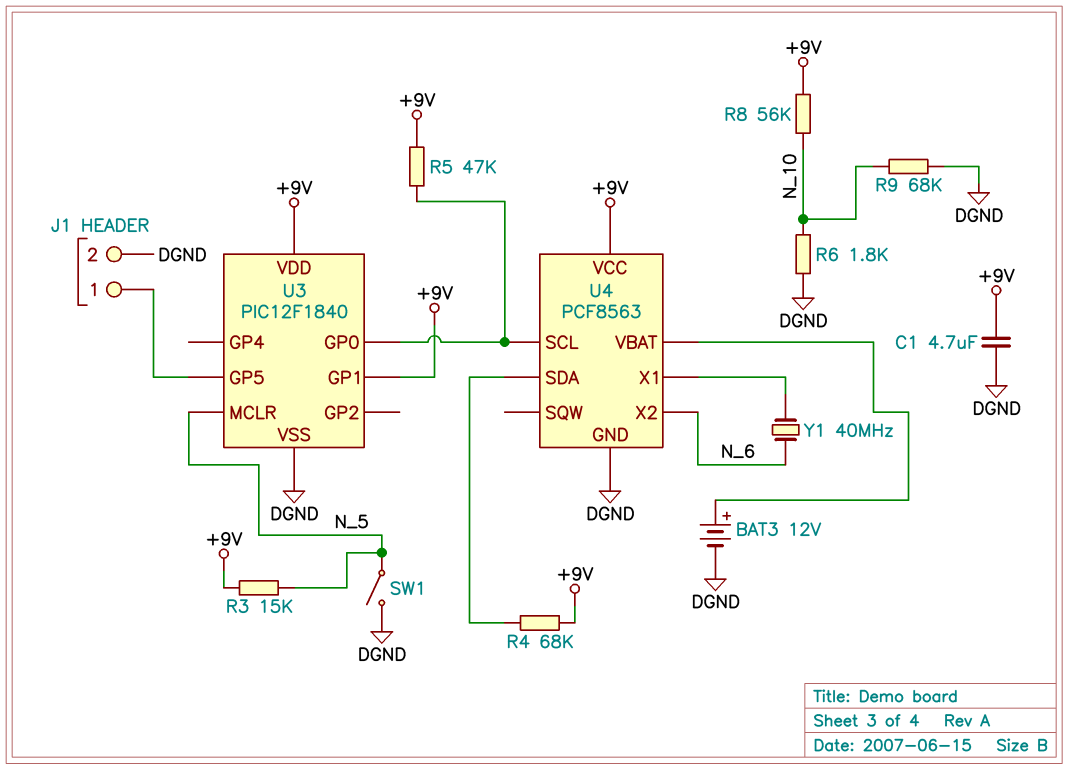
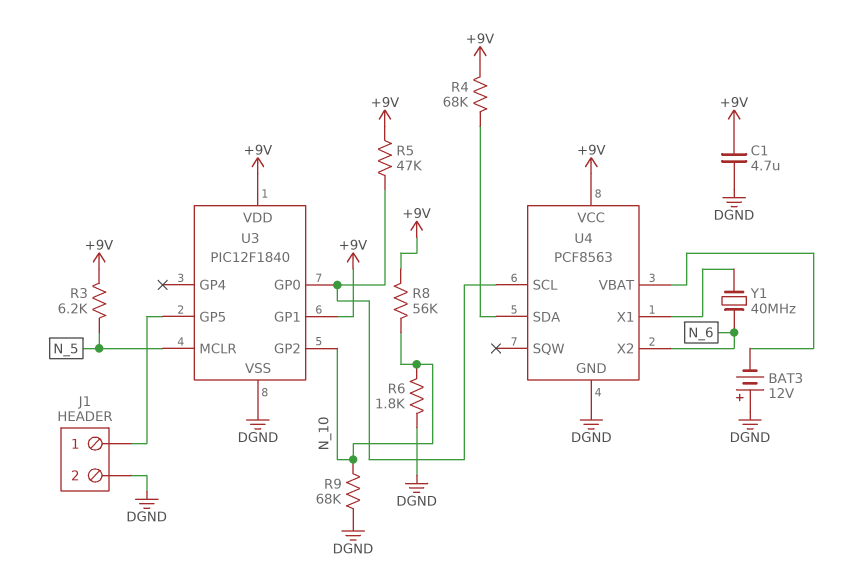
BAT3: 12V (plus U4/VBAT, minus DGND) -> 12V (plus DGND, minus U4/VBAT)
R3: 15k (+9V, N_5) -> 6.2k (+9V, N_5)
SW1: switch (DGND, N_5) -> none
U3 pin GP2: none -> N_10

